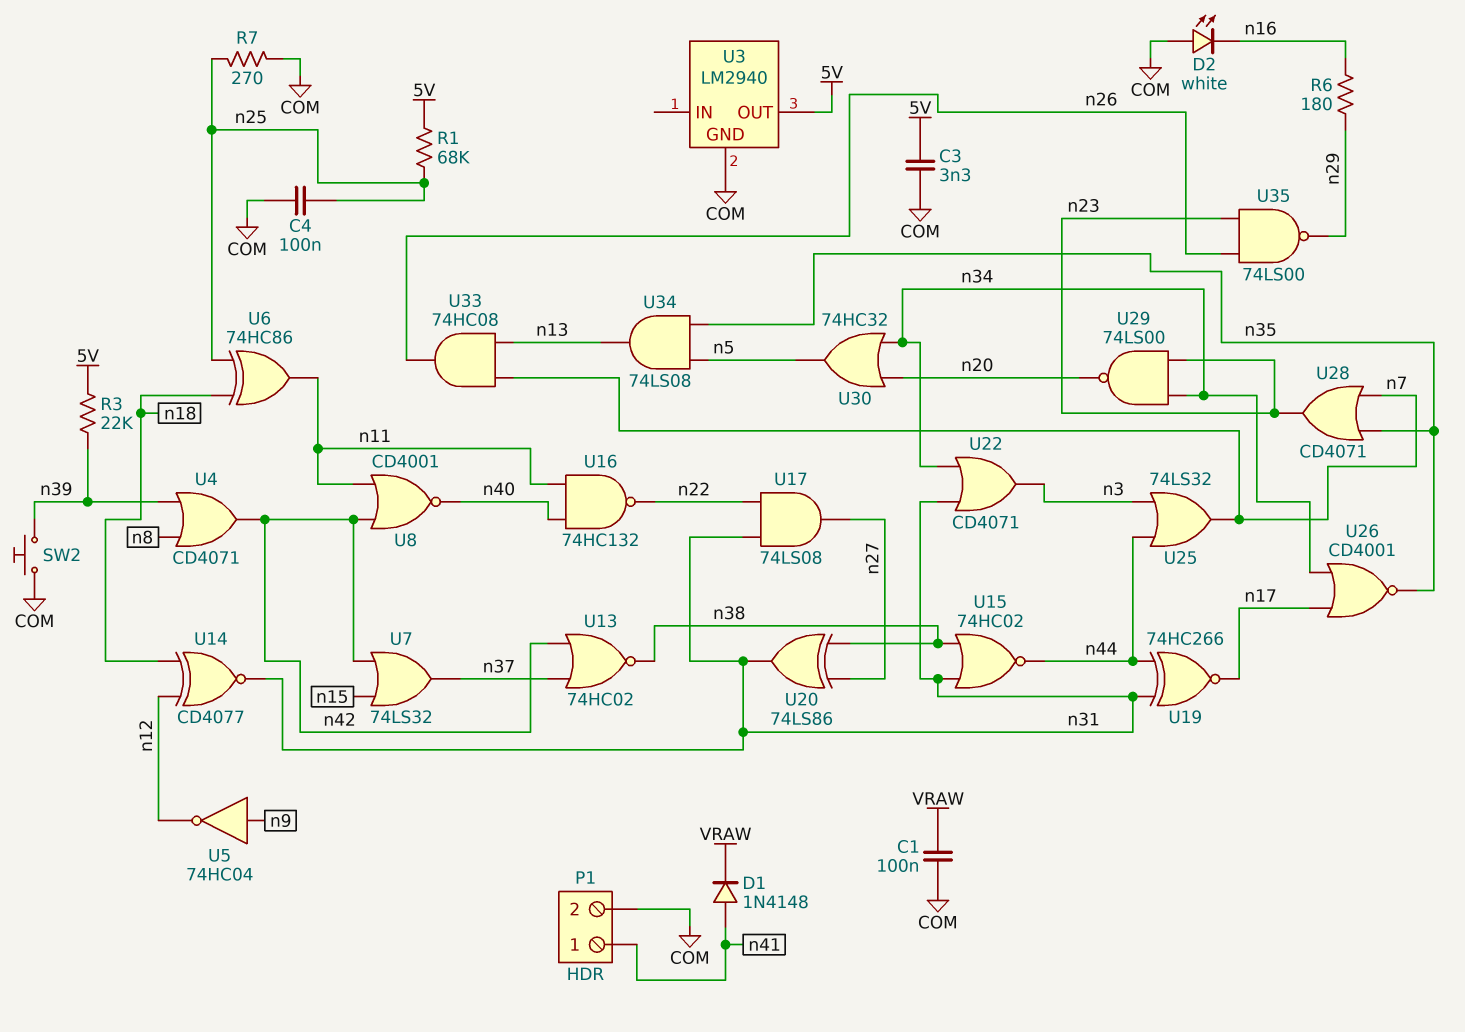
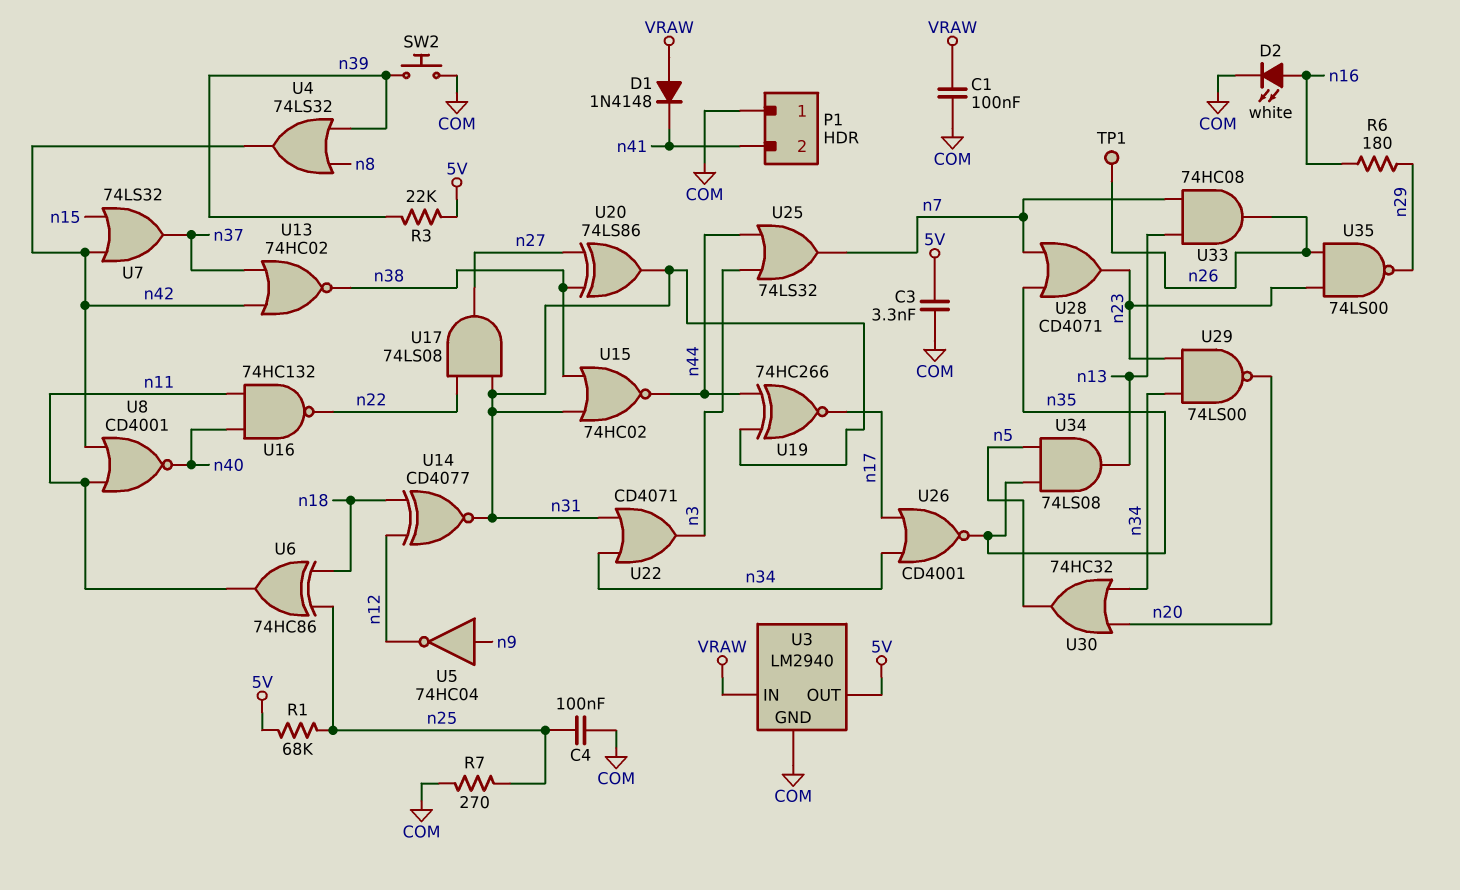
D1: diode 1N4148 (A n41, K VRAW) -> diode 1N4148 (A VRAW, K n41)
D2: LED white (A COM, K n16) -> LED white (A n16, K COM)
P1 pin 1: n41 -> COM
P1 pin 2: COM -> n41
TP1: none -> test point (n26)
U3 pin IN: none -> VRAW
U4: OR CD4071 (in n8, in n39, out n42) -> OR 74LS32 (in n8, in n39, out n42)

